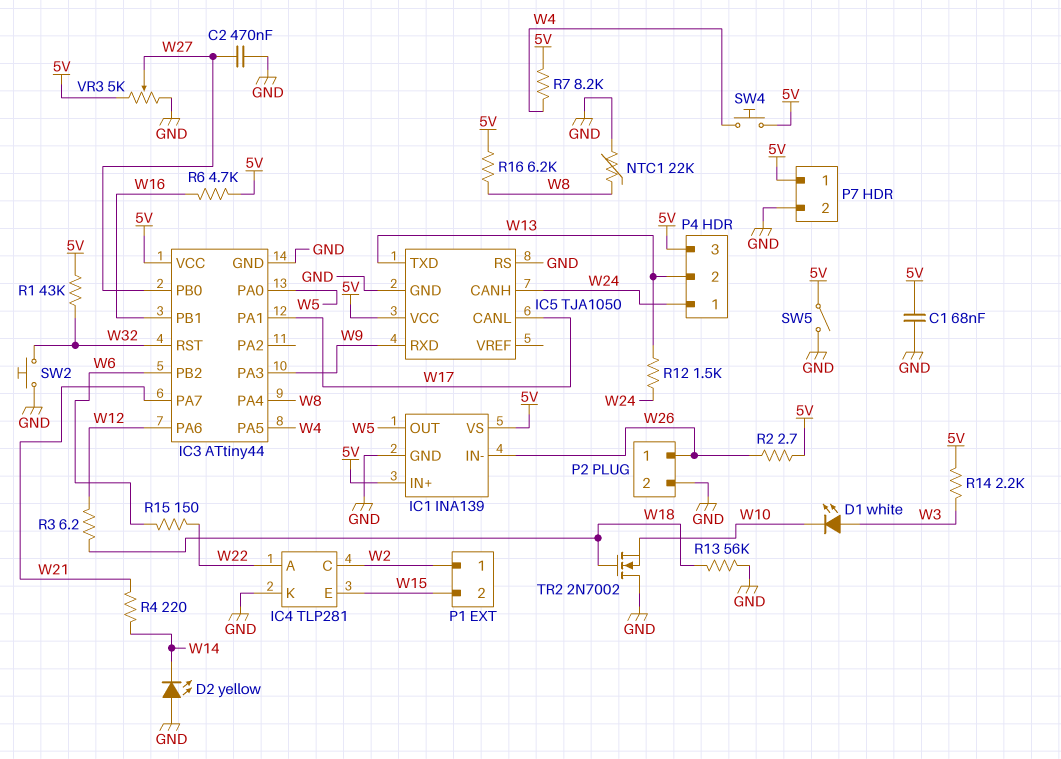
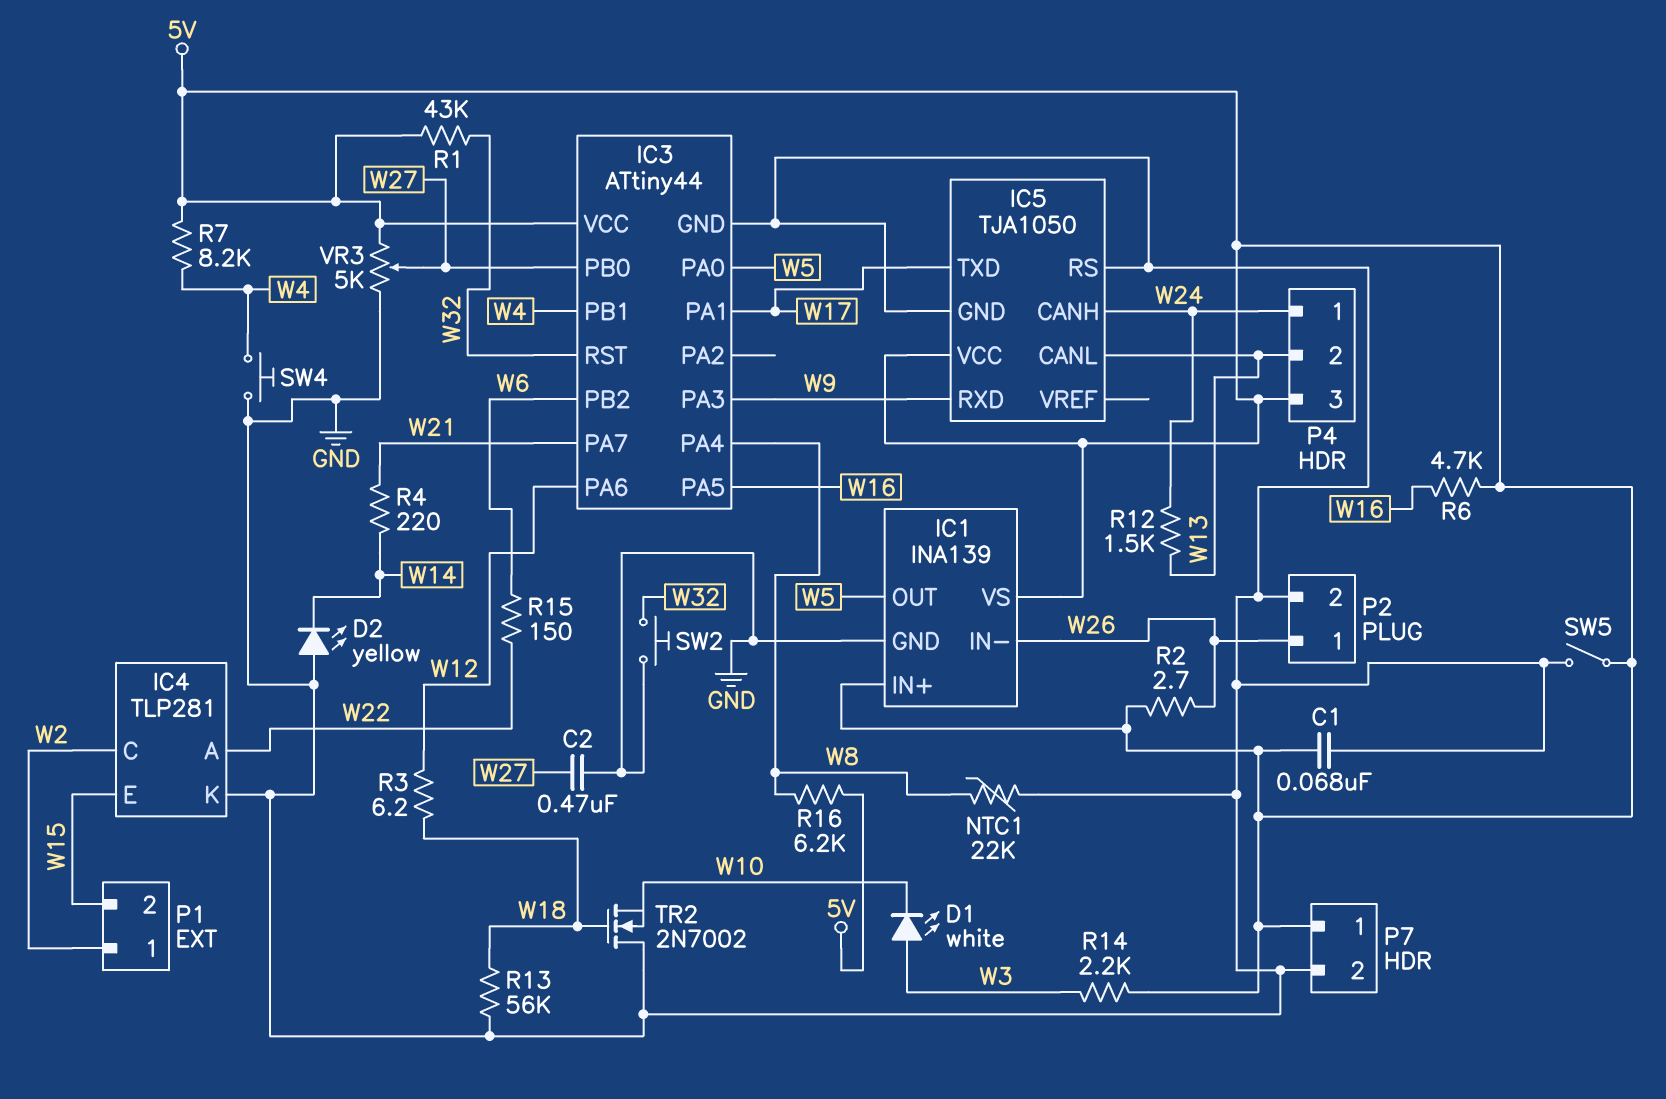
IC3 pin PA5: W4 -> W16
IC3 pin PB1: W16 -> W4
IC5 pin CANL: W17 -> W13
IC5 pin TXD: W13 -> W17
SW4: button (5V, W4) -> button (GND, W4)

